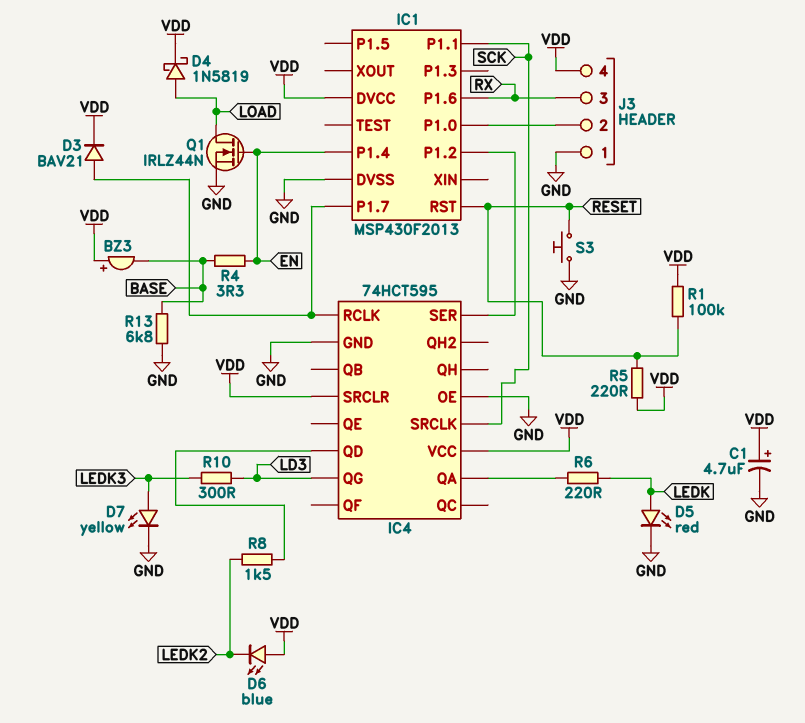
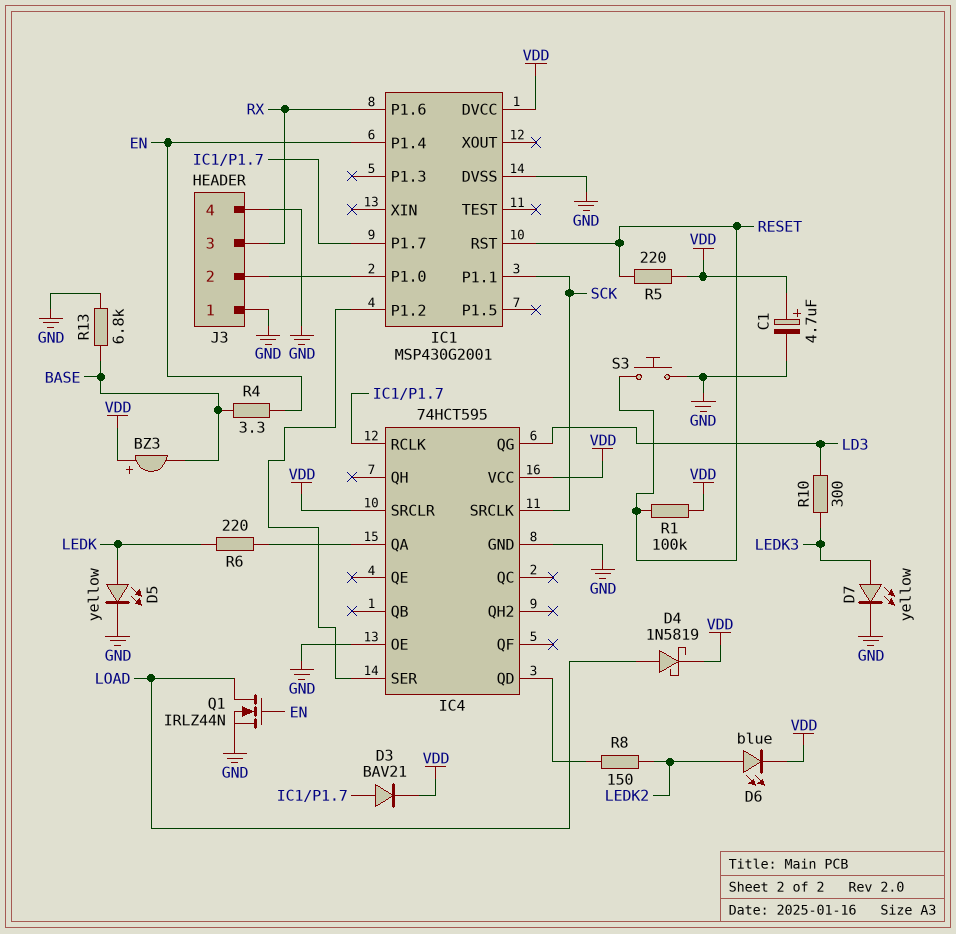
D5: LED red (A LEDK, K GND) -> LED yellow (A LEDK, K GND)
D6: LED blue (A VDD, K LEDK2) -> LED blue (A LEDK2, K VDD)
IC1: MSP430F2013 -> MSP430G2001
J3 pin 4: VDD -> GND
R8: 1.5k (IC4/QD, LEDK2) -> 150 (IC4/QD, LEDK2)

